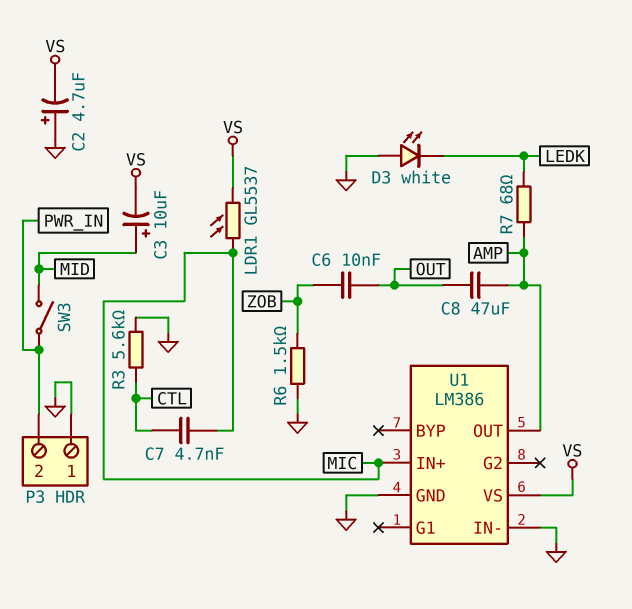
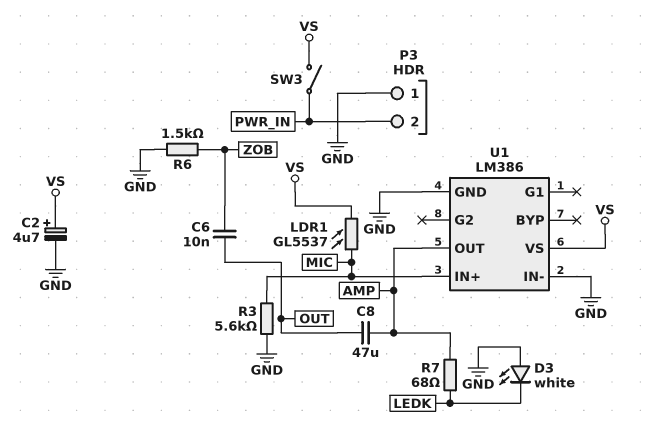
C2: 4.7uF (plus GND, minus VS) -> 4.7uF (plus VS, minus GND)
C3: 10uF (plus MID, minus VS) -> none
C7: 4.7nF (CTL, MIC) -> none
R3: 5.6k (CTL, GND) -> 5.6k (GND, MIC)
SW3: switch (MID, PWR_IN) -> switch (PWR_IN, VS)

